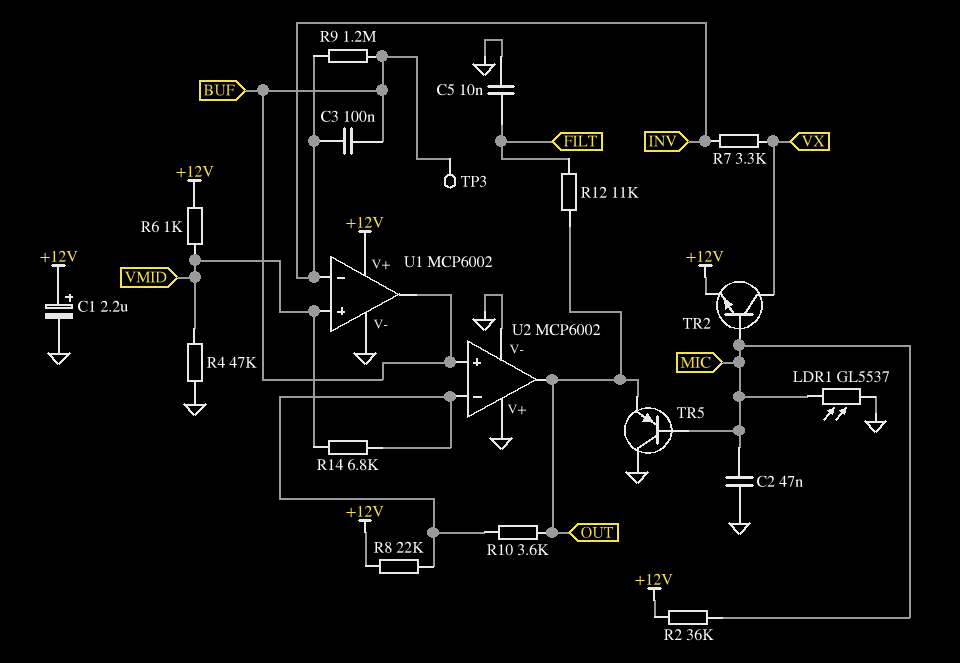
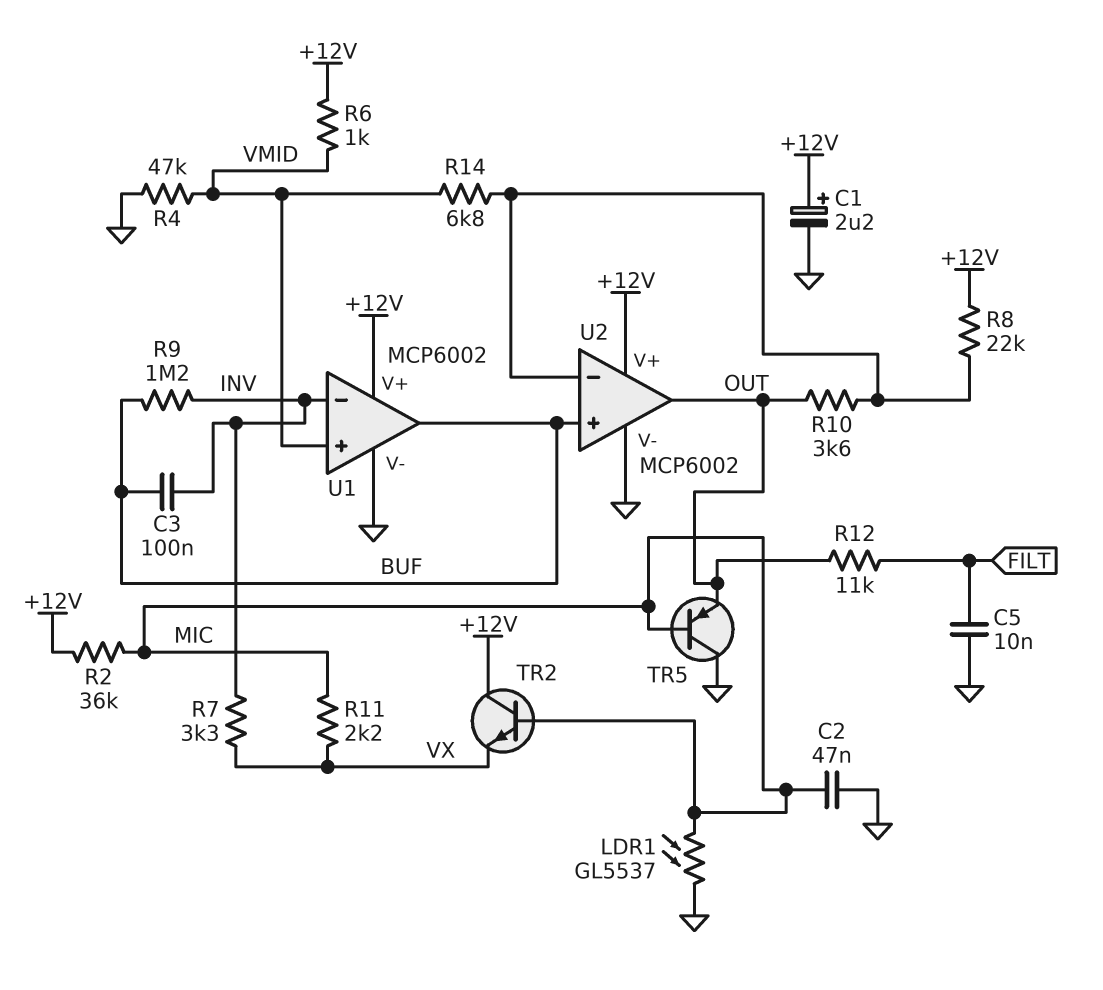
R11: none -> 2.2k (MIC, VX)
TP3: test point (BUF) -> none
TR2: NPN (B MIC, C VX, E +12V) -> NPN (B MIC, C +12V, E VX)
U2 pin V+: GND -> +12V

